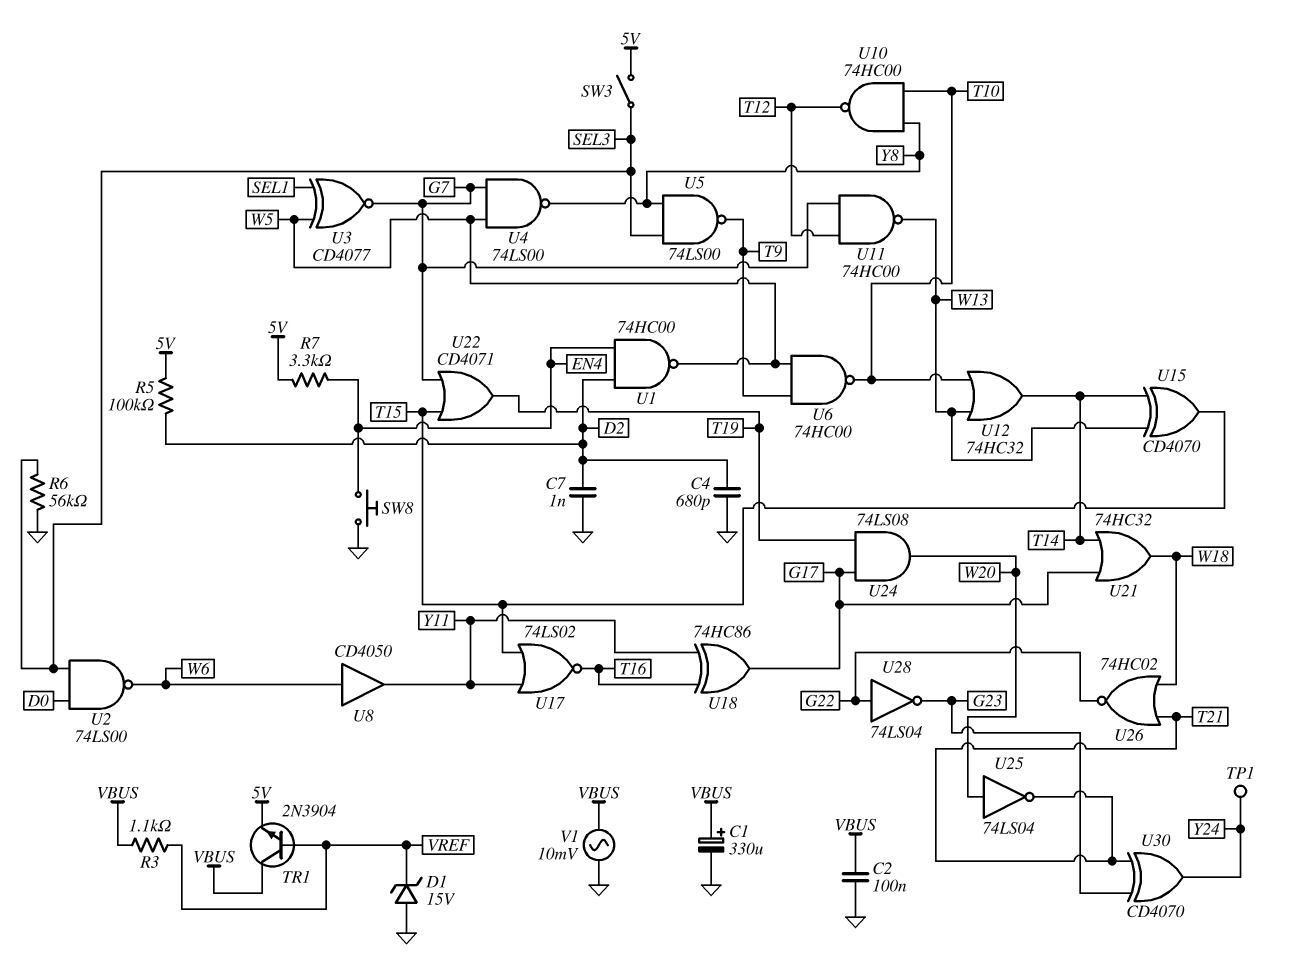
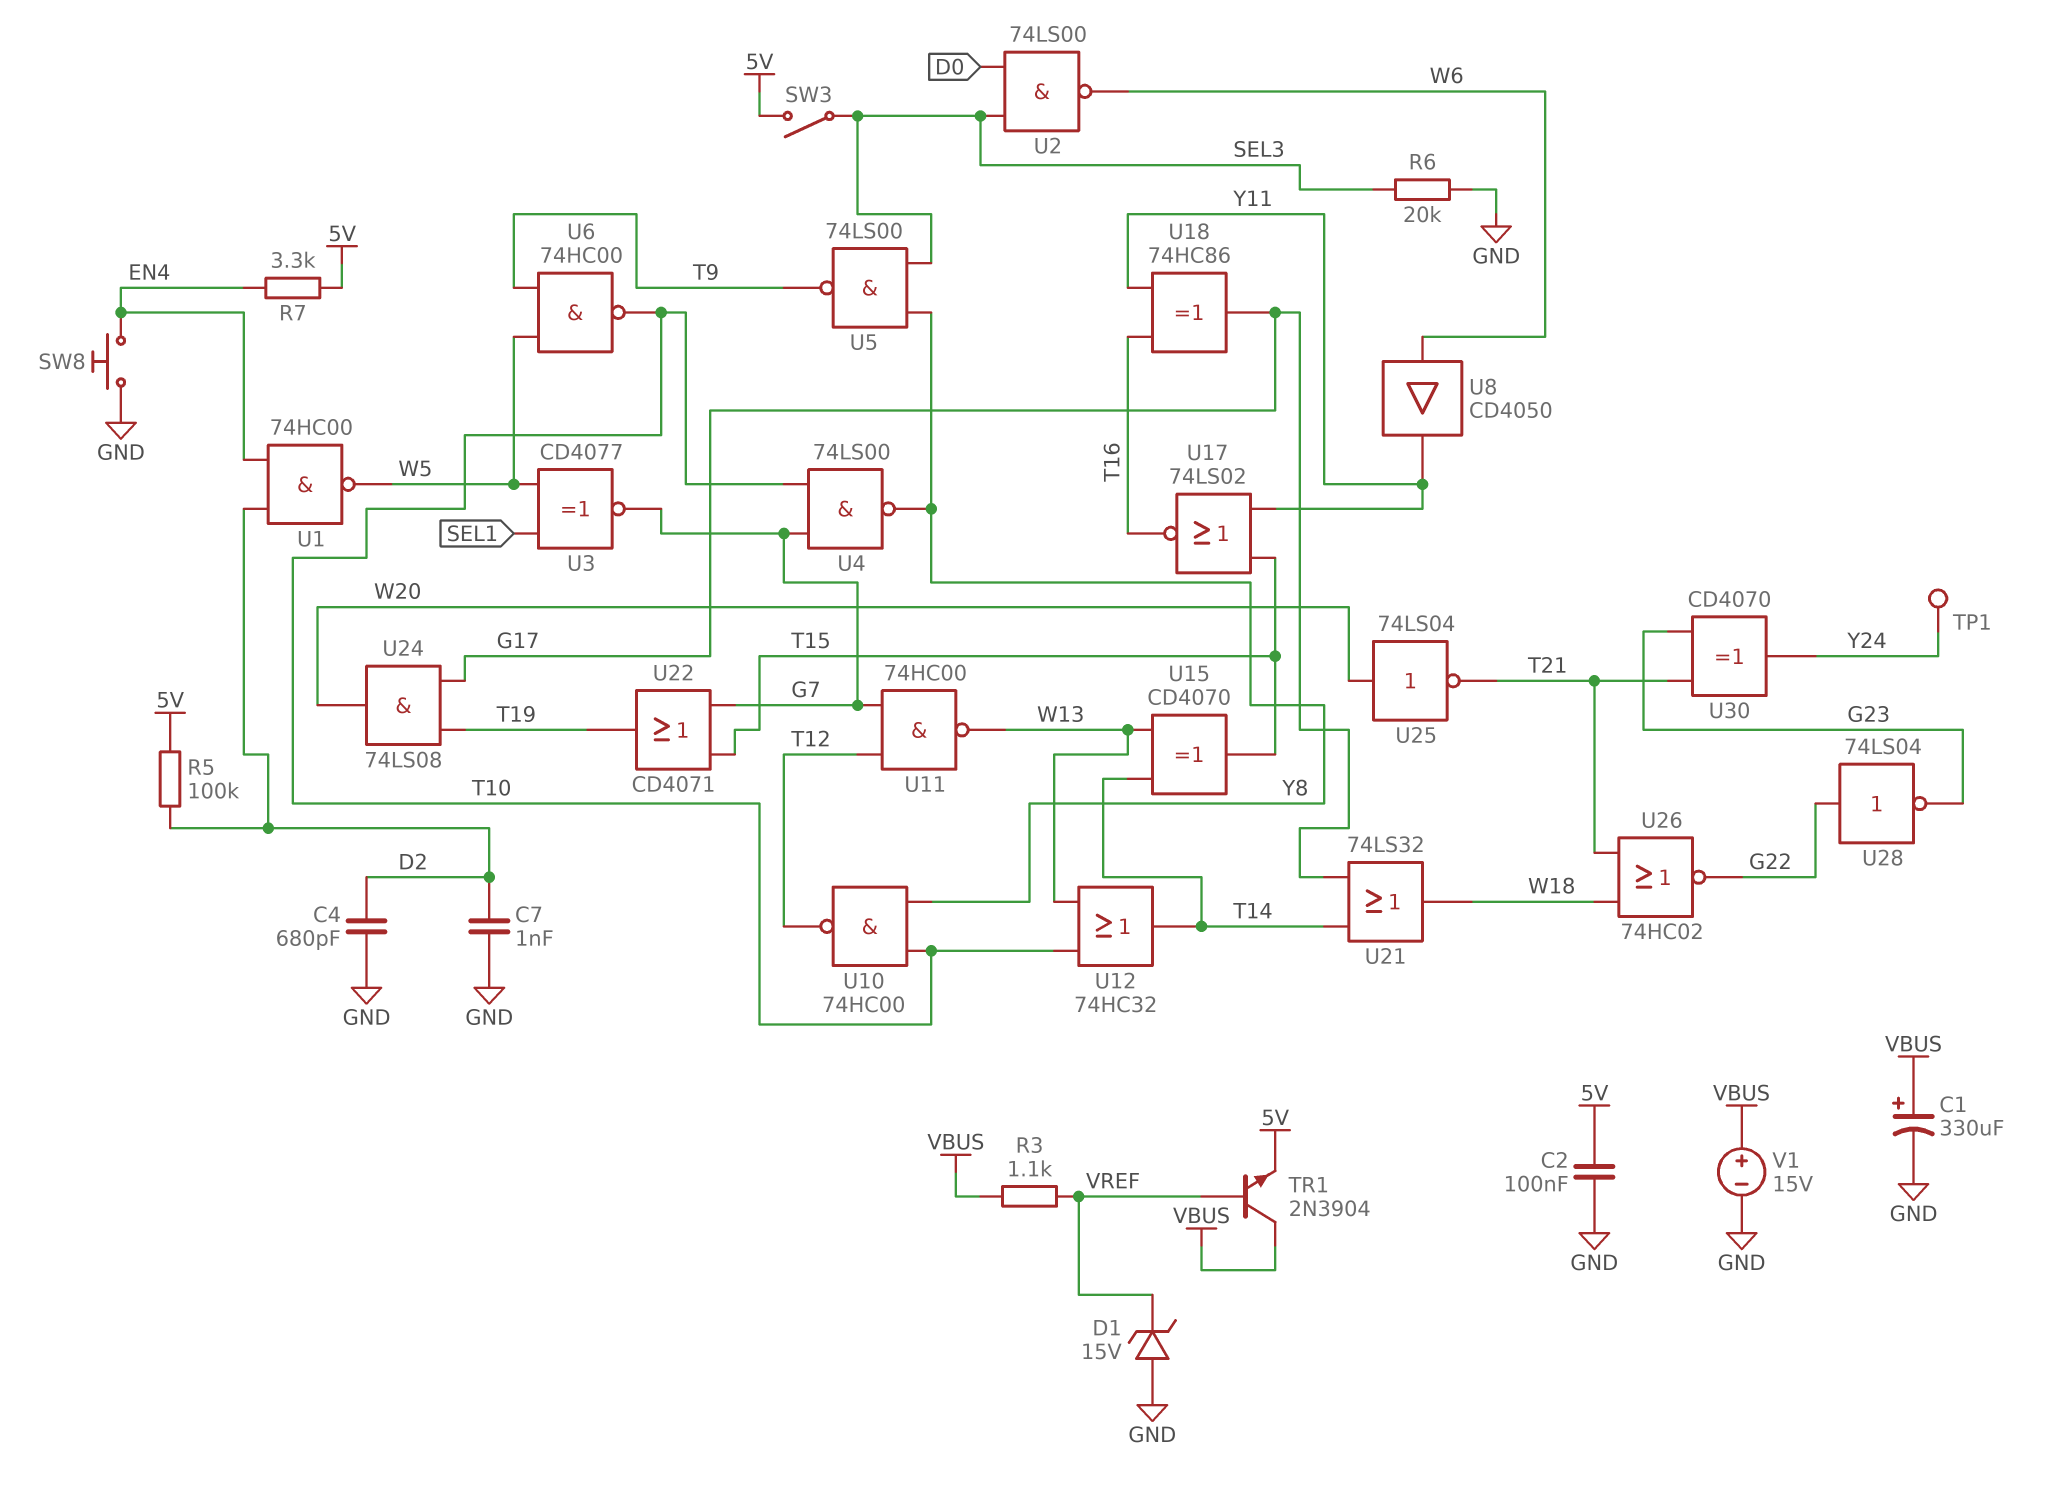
C2: 100nF (GND, VBUS) -> 100nF (5V, GND)
R6: 56k (GND, SEL3) -> 20k (GND, SEL3)
U4: NAND 74LS00 (in G7, in W5, out Y8) -> NAND 74LS00 (in G7, in T10, out Y8)
U21: OR 74HC32 (in G17, in T14, out W18) -> OR 74LS32 (in G17, in T14, out W18)
V1: AC 10mV (GND, VBUS) -> 15V (plus VBUS, minus GND)

